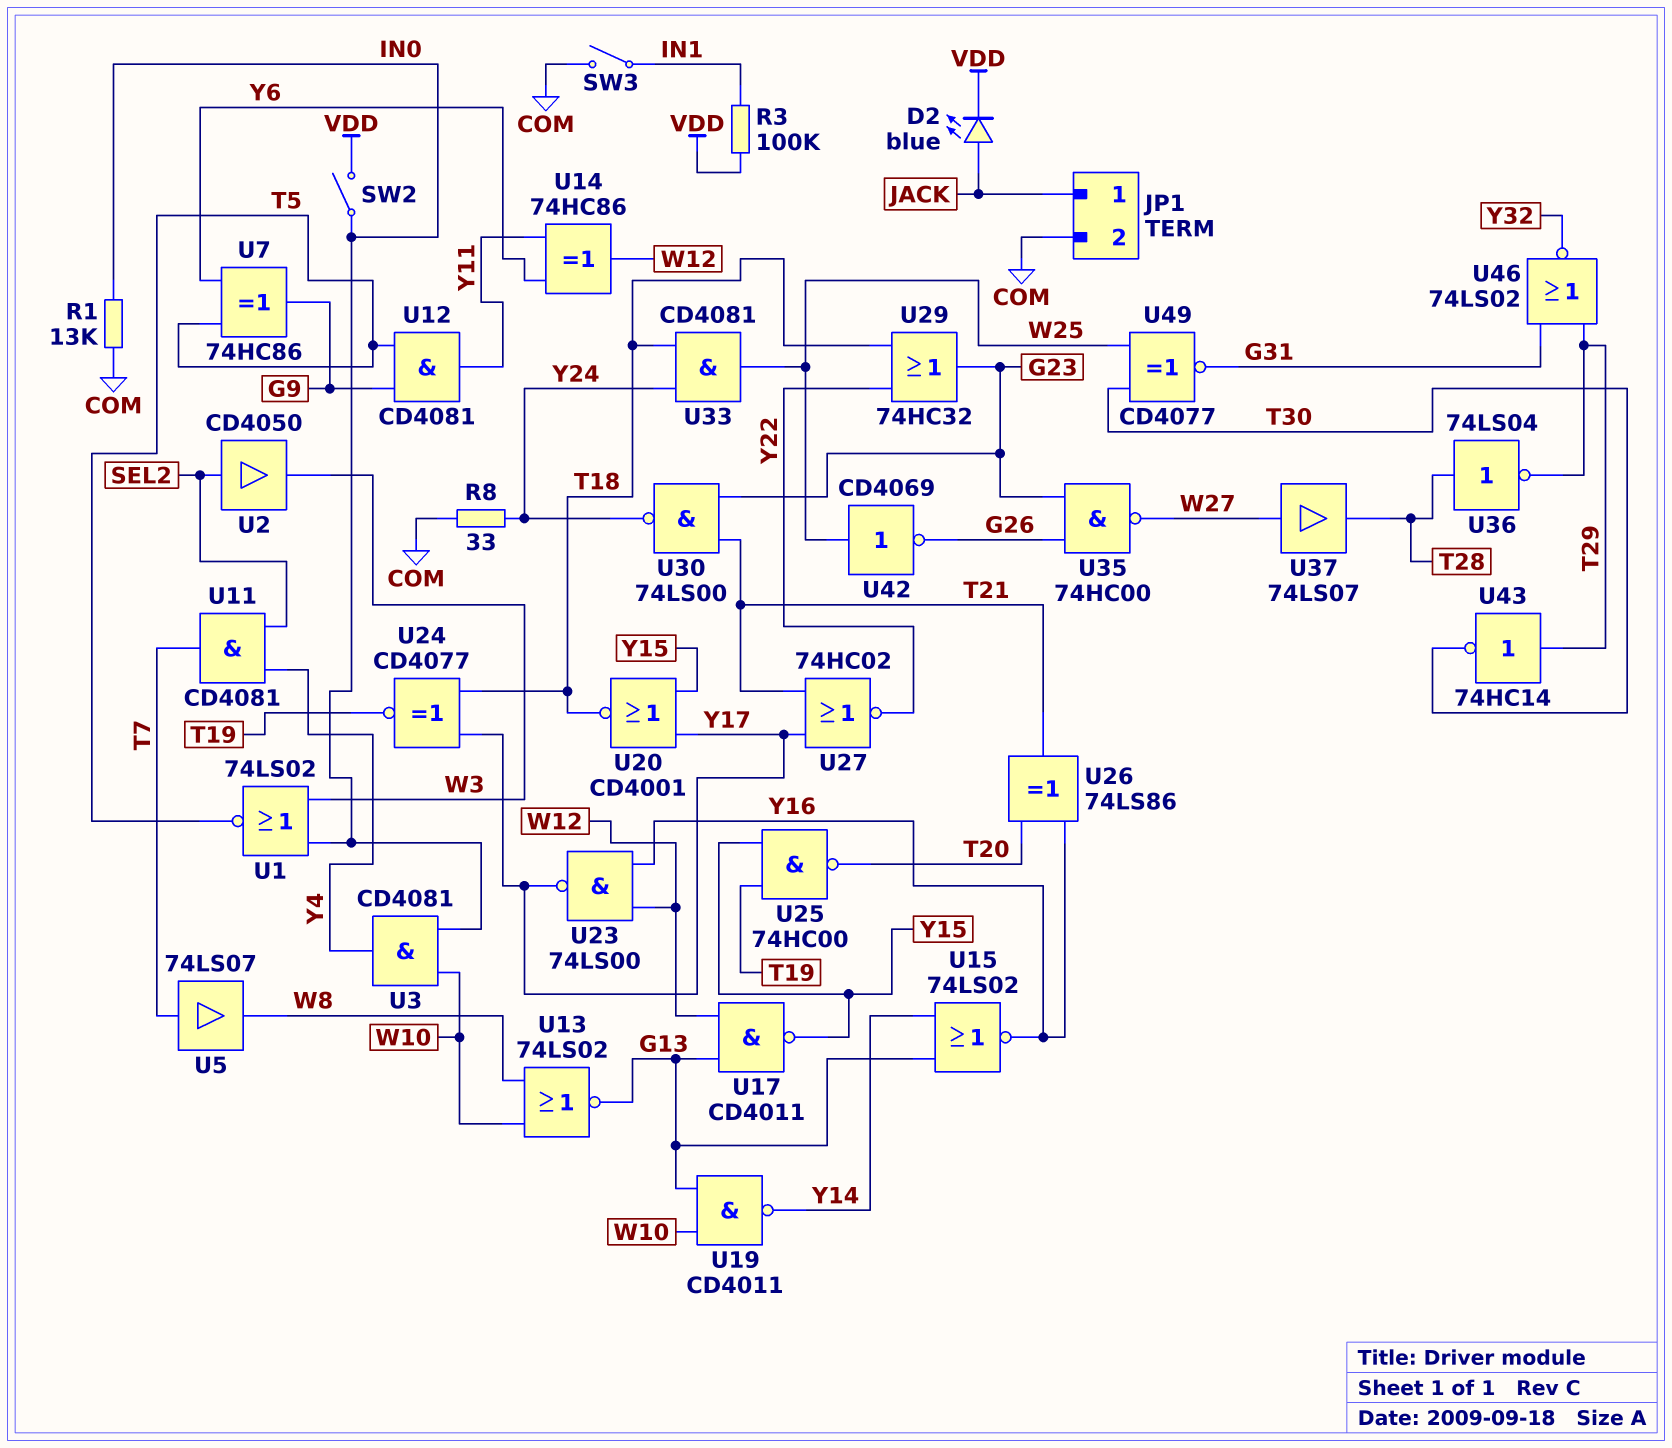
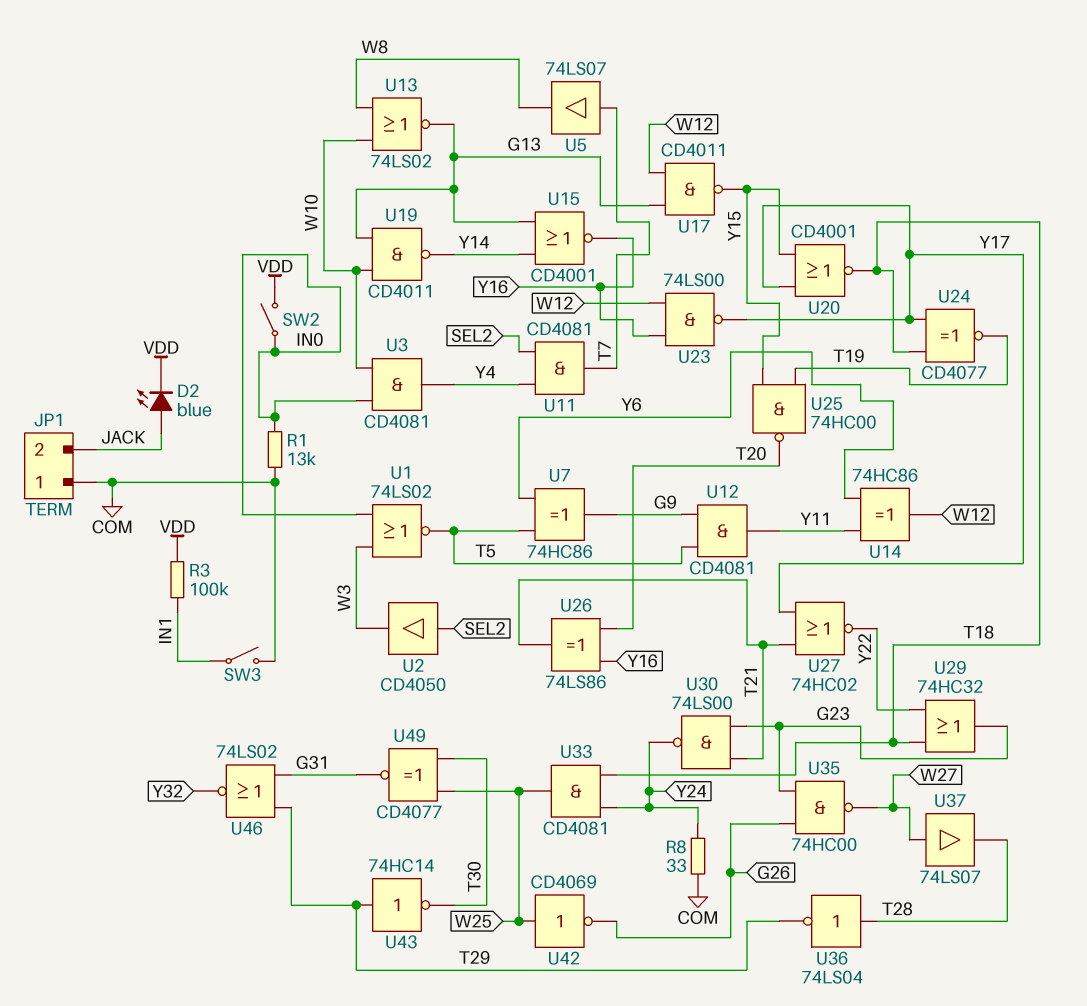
JP1 pin 1: JACK -> COM
JP1 pin 2: COM -> JACK
U15: NOR 74LS02 (in G13, in Y14, out Y16) -> NOR CD4001 (in G13, in Y14, out Y16)

